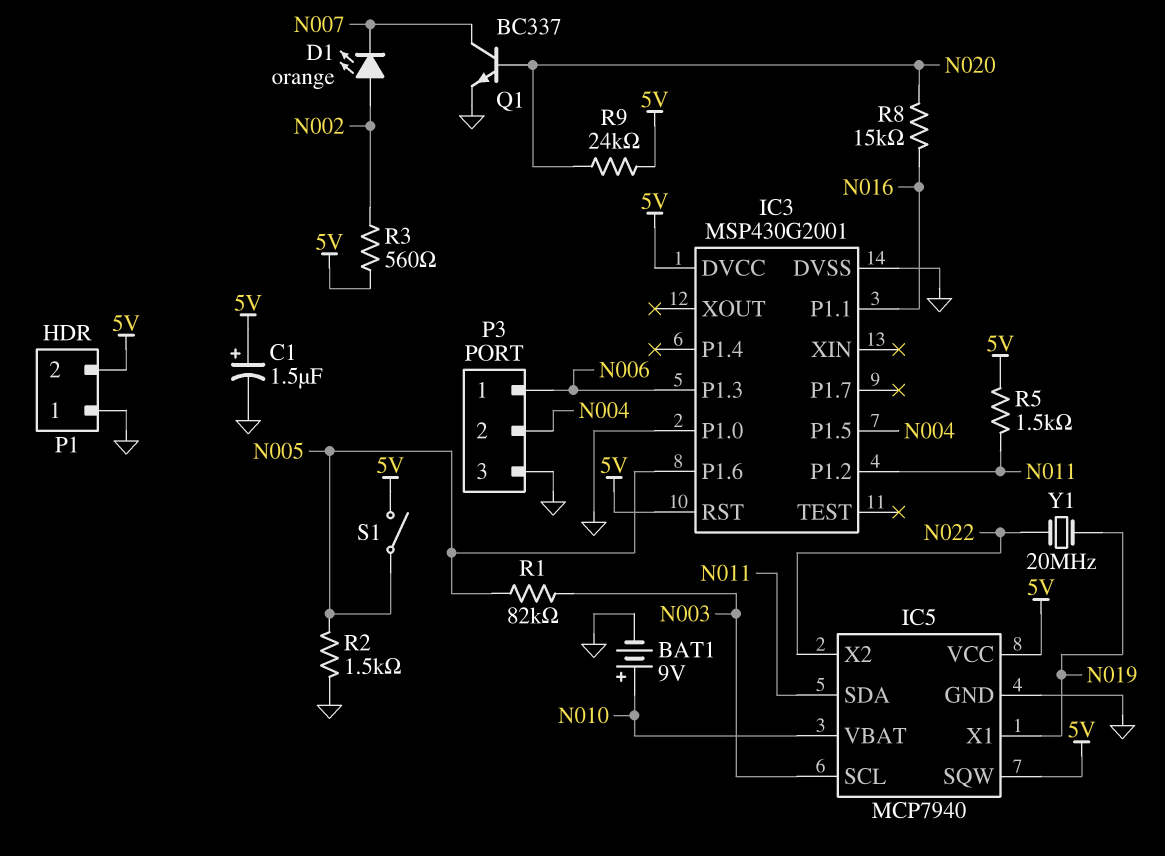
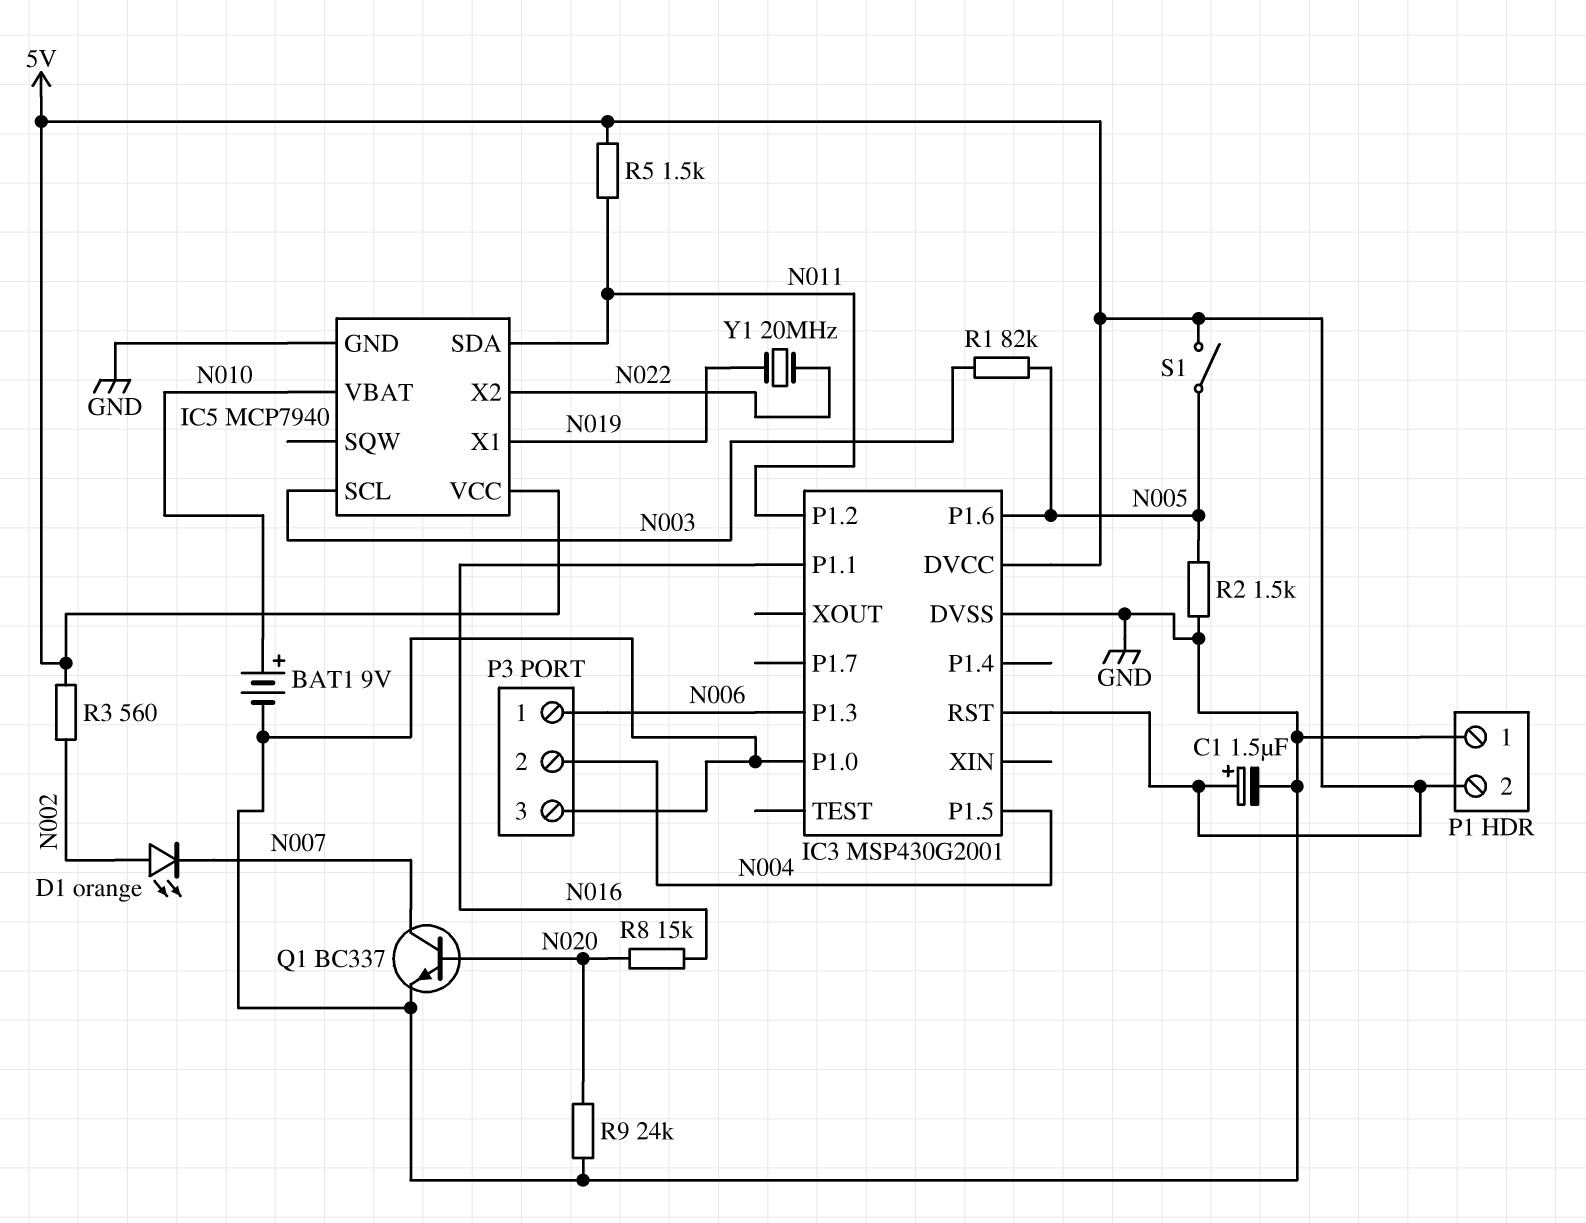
IC5 pin SQW: 5V -> none
R9: 24k (5V, N020) -> 24k (GND, N020)

